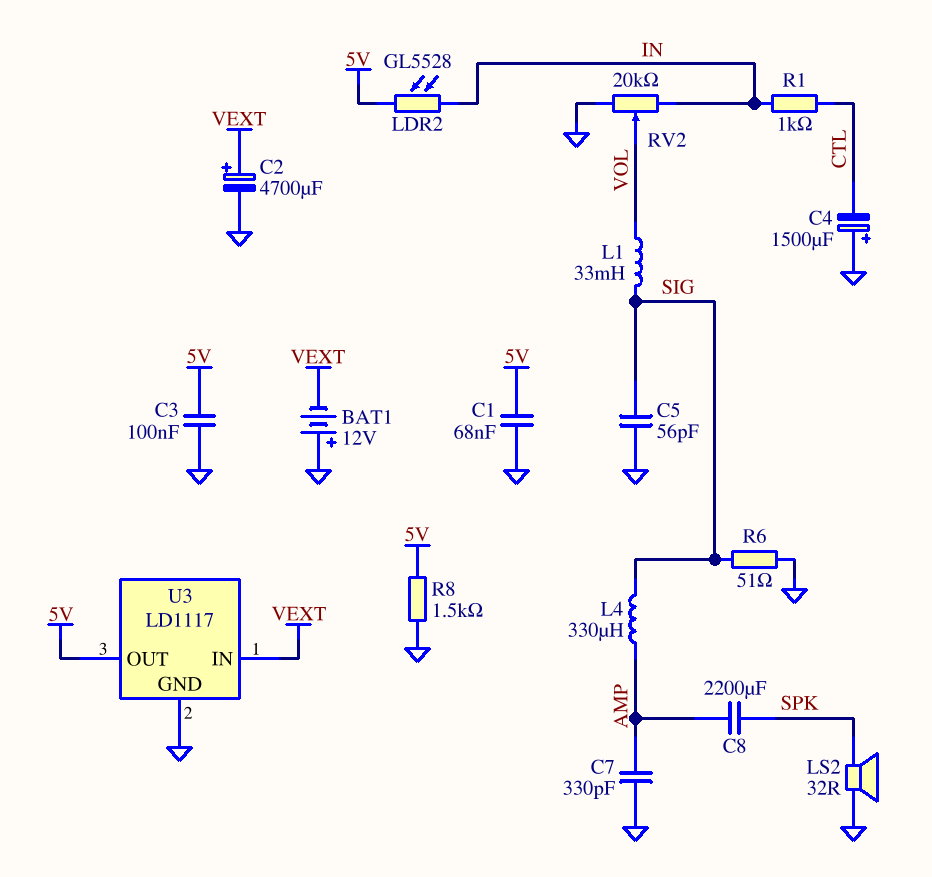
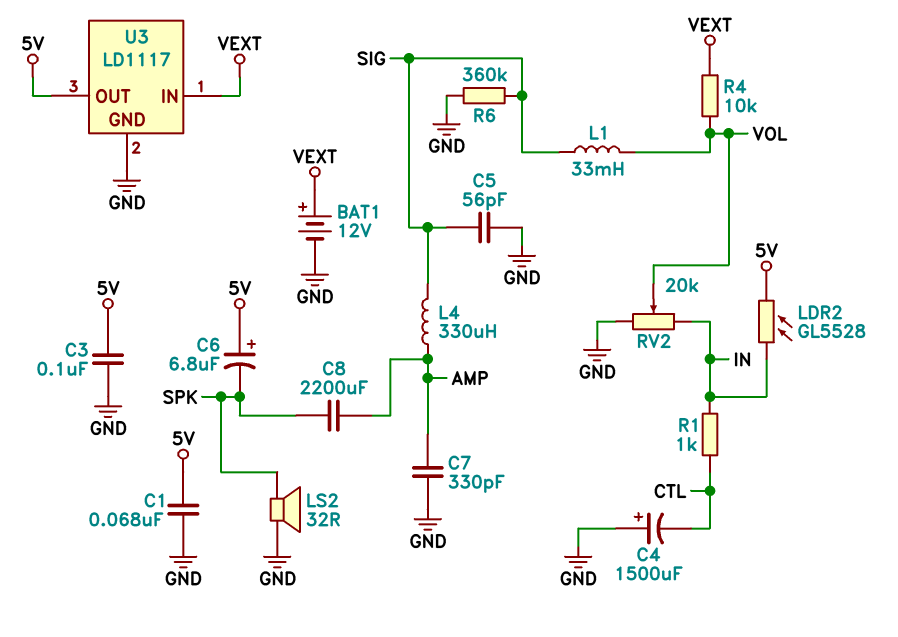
BAT1: 12V (plus GND, minus VEXT) -> 12V (plus VEXT, minus GND)
C2: 4700uF (plus VEXT, minus GND) -> none
C6: none -> 6.8uF (plus 5V, minus SPK)
R4: none -> 10k (VEXT, VOL)
R6: 51 (GND, SIG) -> 360k (GND, SIG)
R8: 1.5k (5V, GND) -> none

